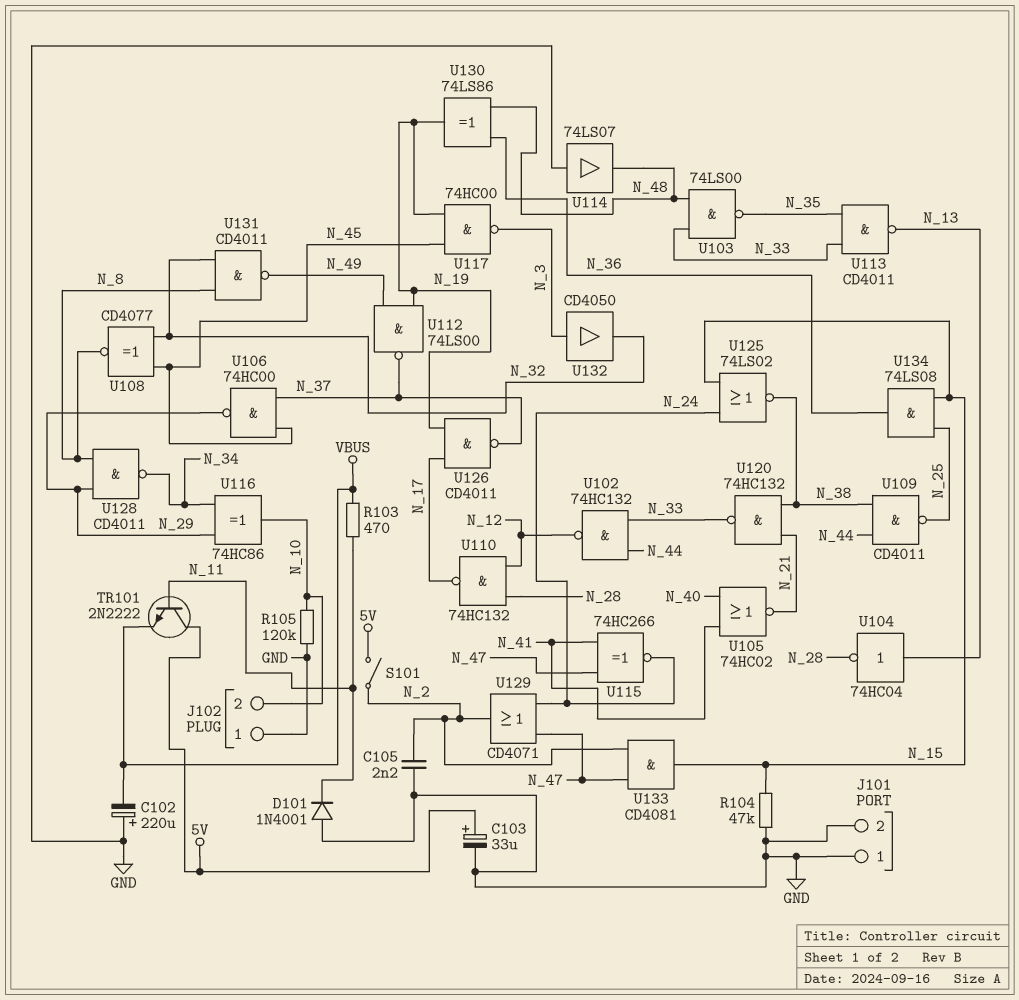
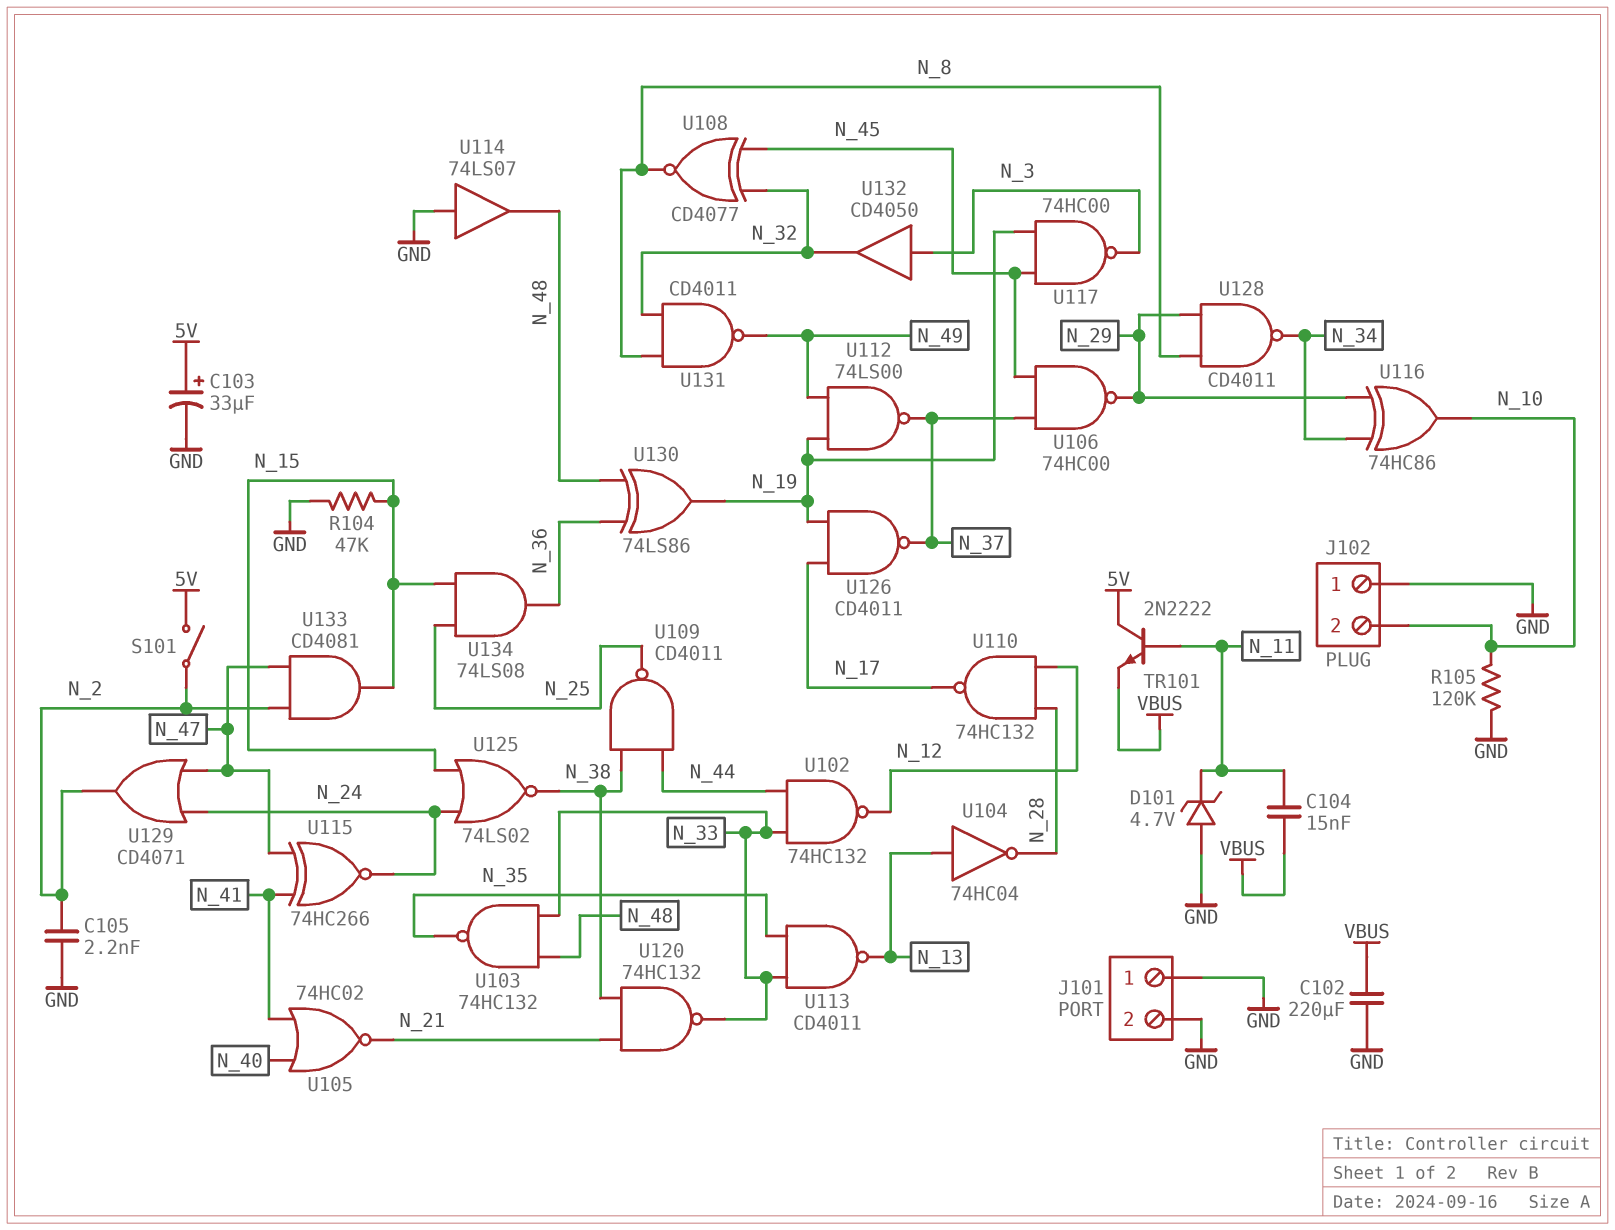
C102: 220uF (plus GND, minus VBUS) -> 220uF (GND, VBUS)
C104: none -> 15nF (N_11, VBUS)
D101: diode 1N4001 (A GND, K N_11) -> zener 4.7V (A GND, K N_11)
R103: 470 (N_11, VBUS) -> none
U103: NAND 74LS00 (in N_33, in N_48, out N_35) -> NAND 74HC132 (in N_33, in N_48, out N_35)

